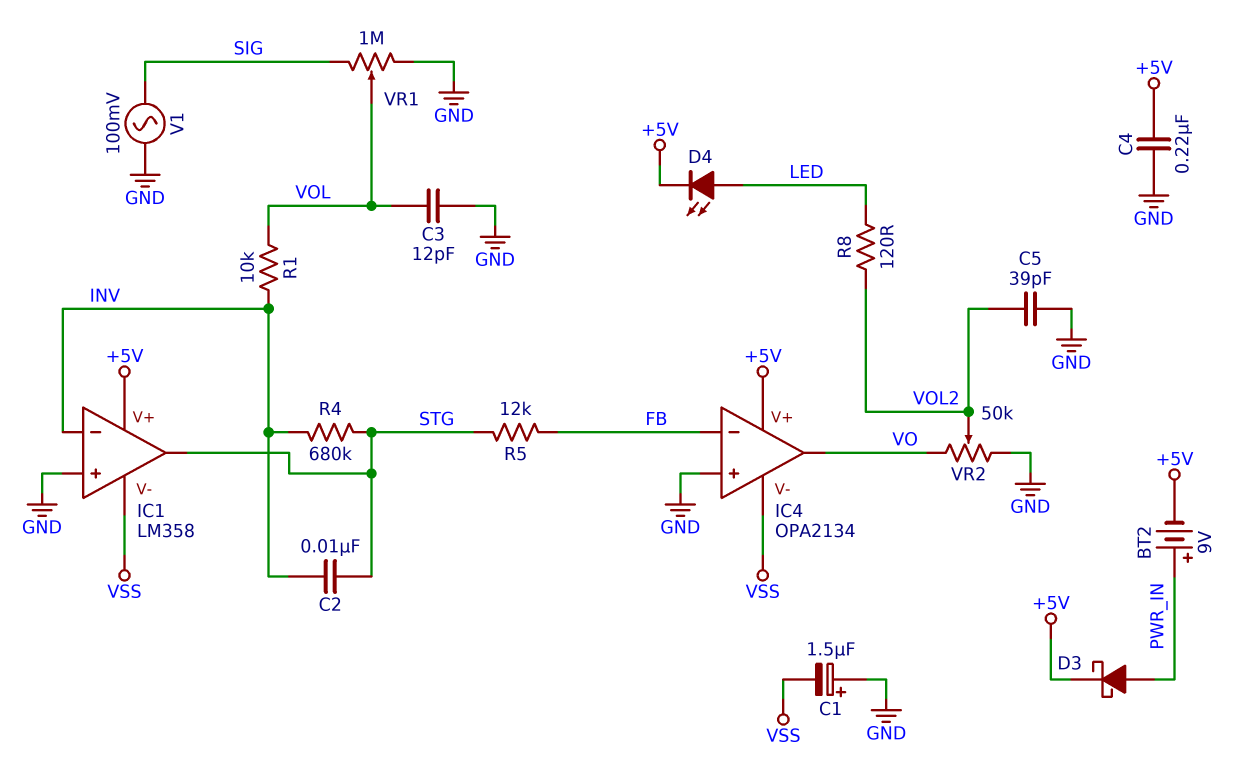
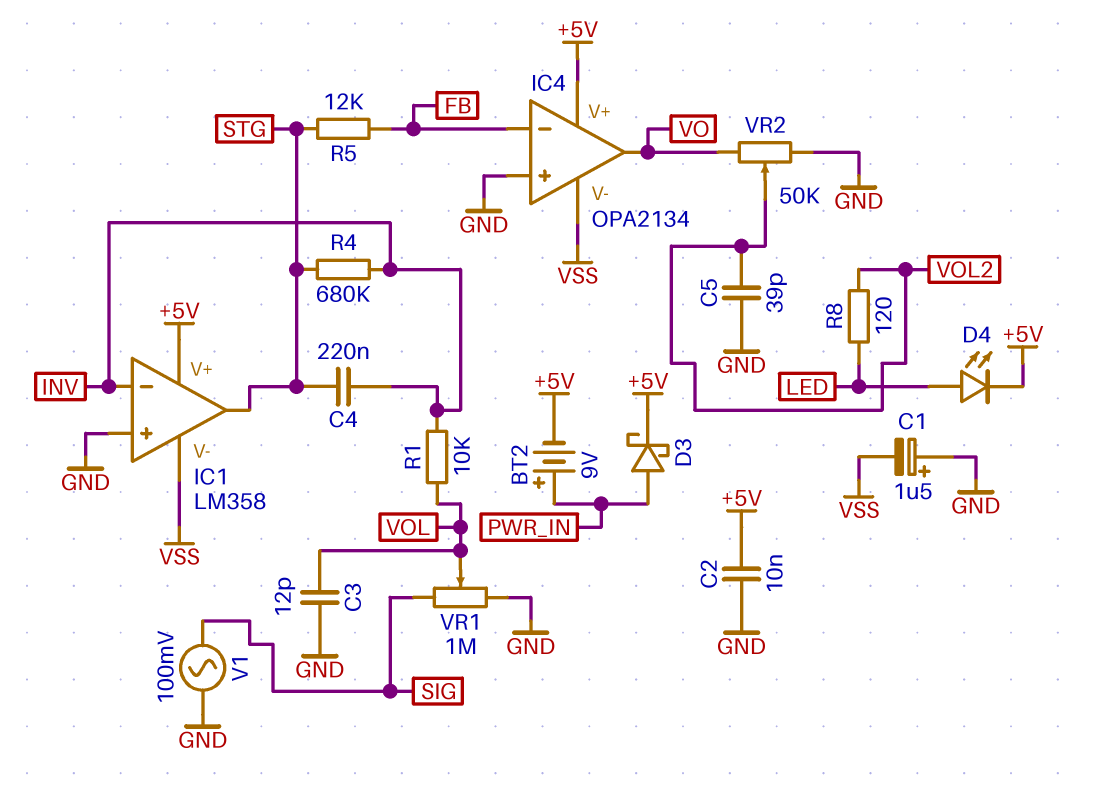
C2: 10nF (INV, STG) -> 10nF (+5V, GND)
C4: 220nF (+5V, GND) -> 220nF (INV, STG)

